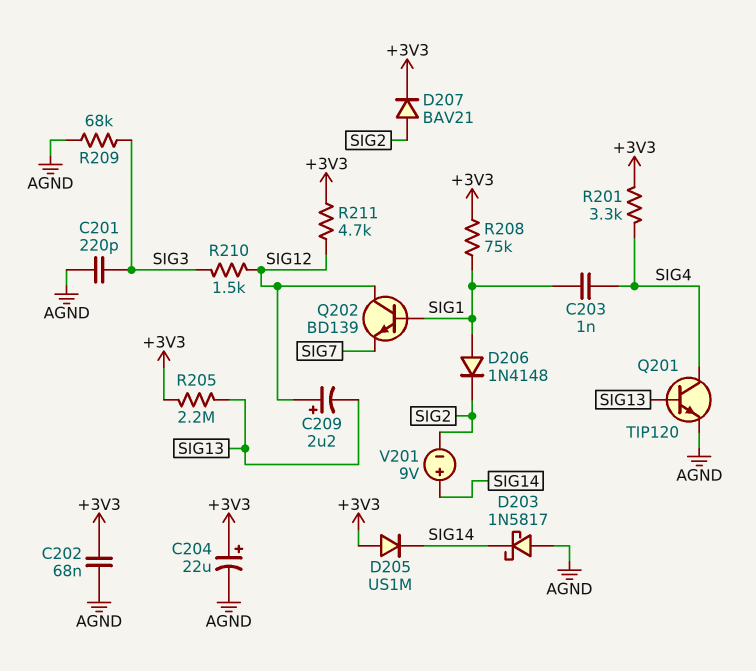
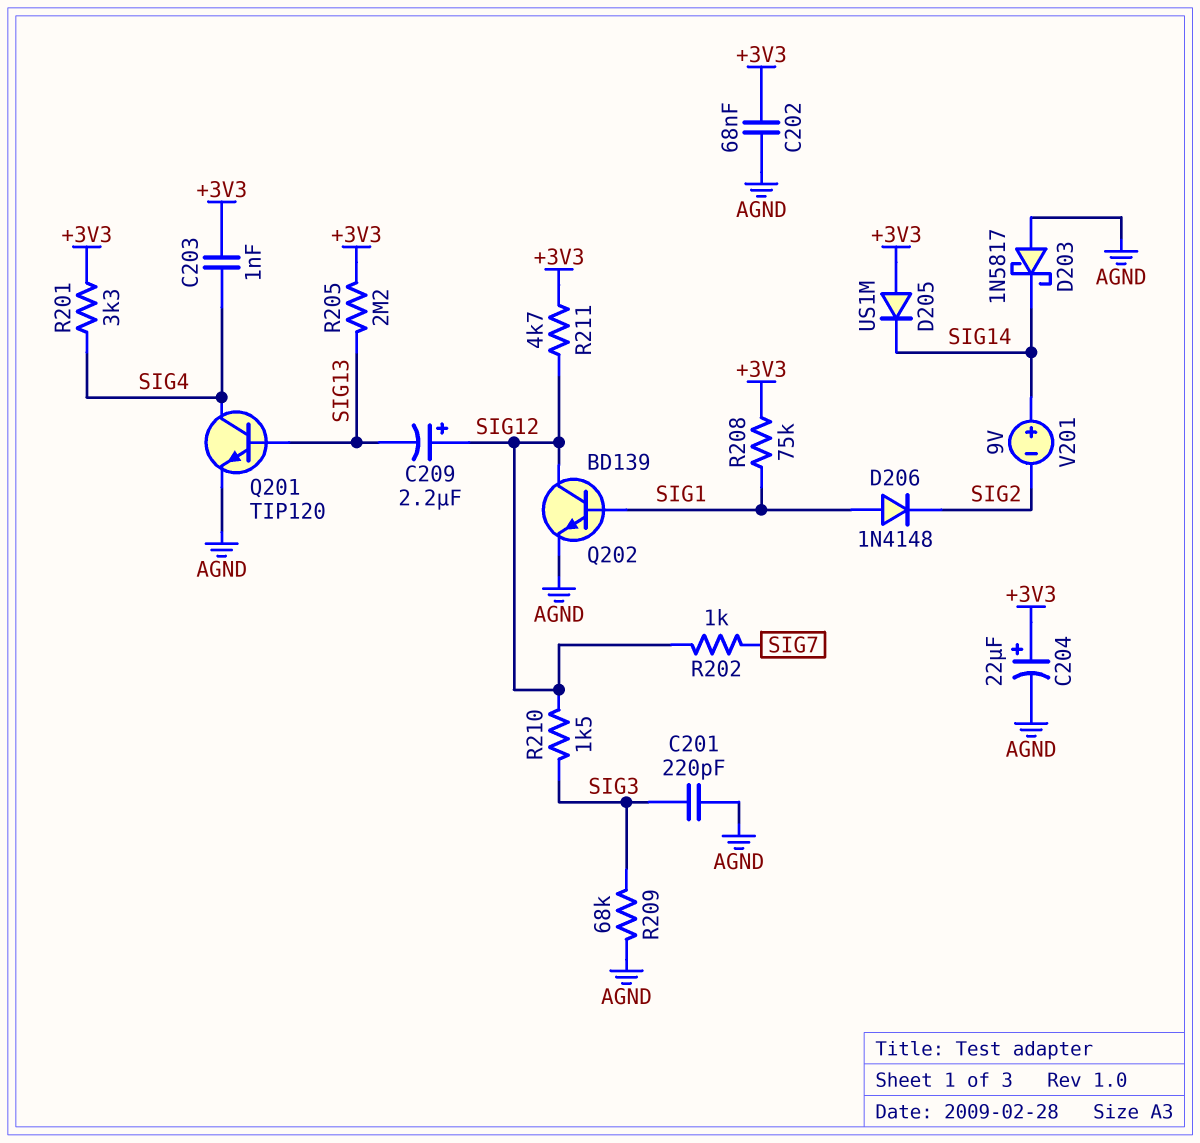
C203: 1nF (SIG1, SIG4) -> 1nF (+3V3, SIG4)
D207: diode BAV21 (A SIG2, K +3V3) -> none
Q202: NPN BD139 (B SIG1, C SIG12, E SIG7) -> NPN BD139 (B SIG1, C SIG12, E AGND)
R202: none -> 1k (SIG7, SIG12)

